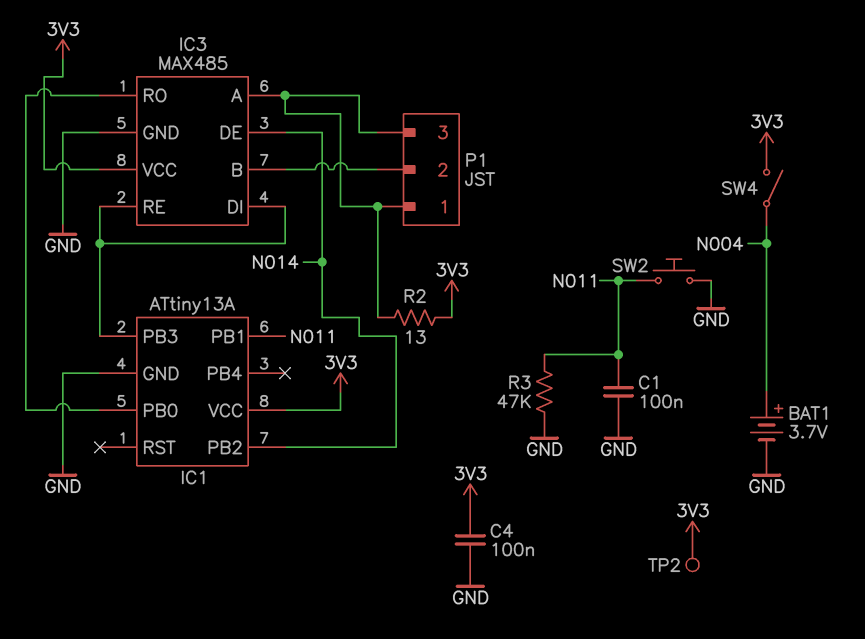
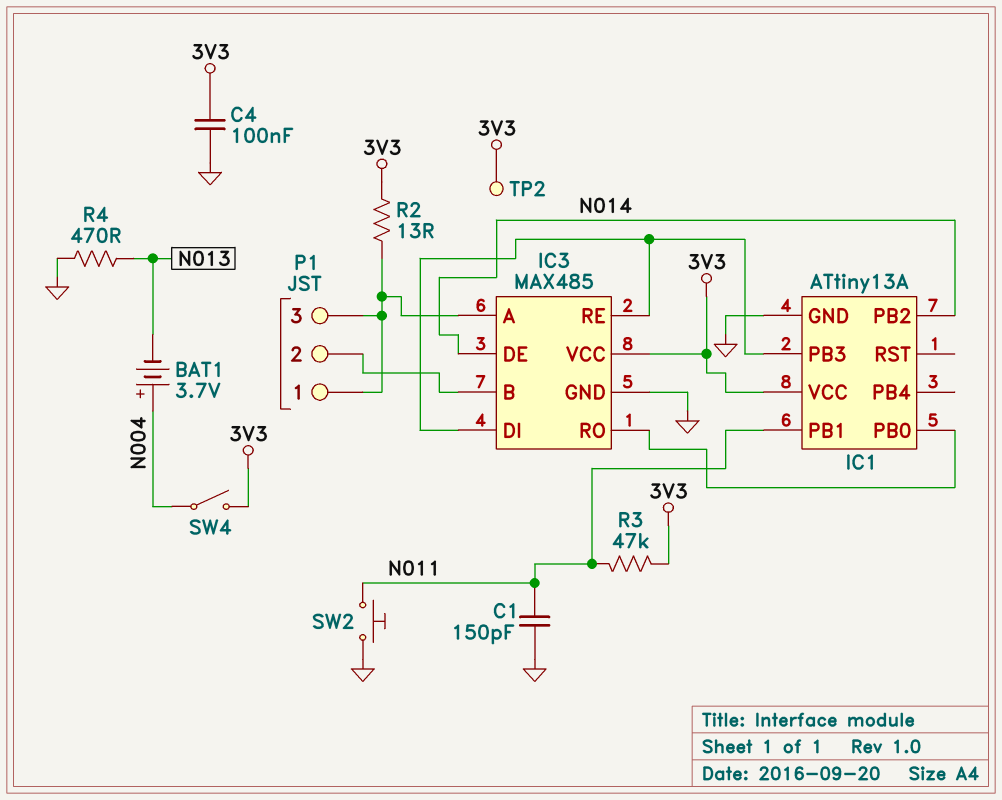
BAT1: 3.7V (plus N004, minus GND) -> 3.7V (plus N004, minus N013)
C1: 100nF (GND, N011) -> 150pF (GND, N011)
R3: 47k (GND, N011) -> 47k (3V3, N011)
R4: none -> 470 (GND, N013)

